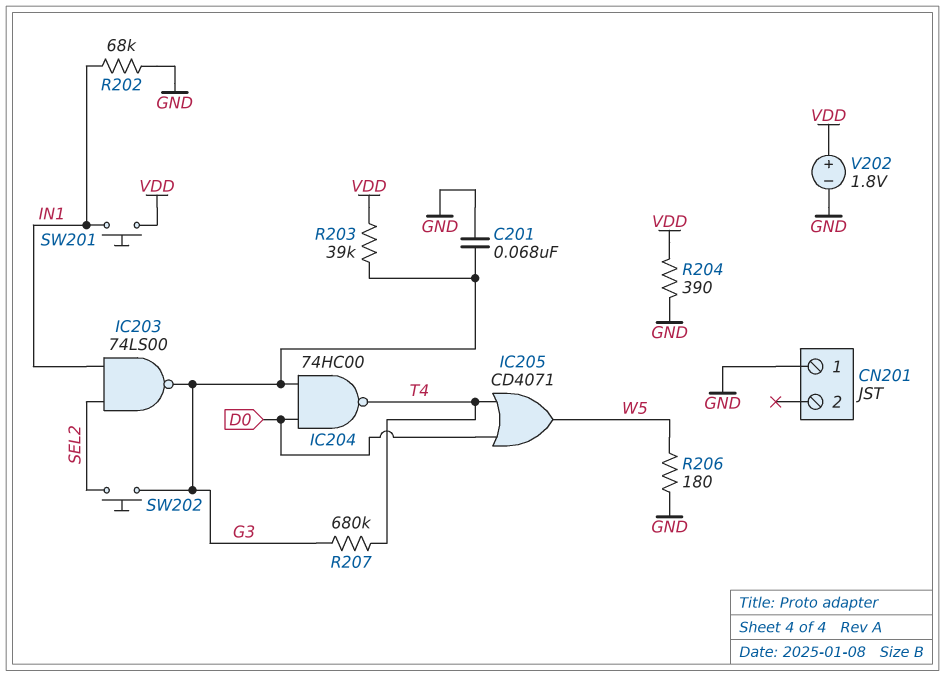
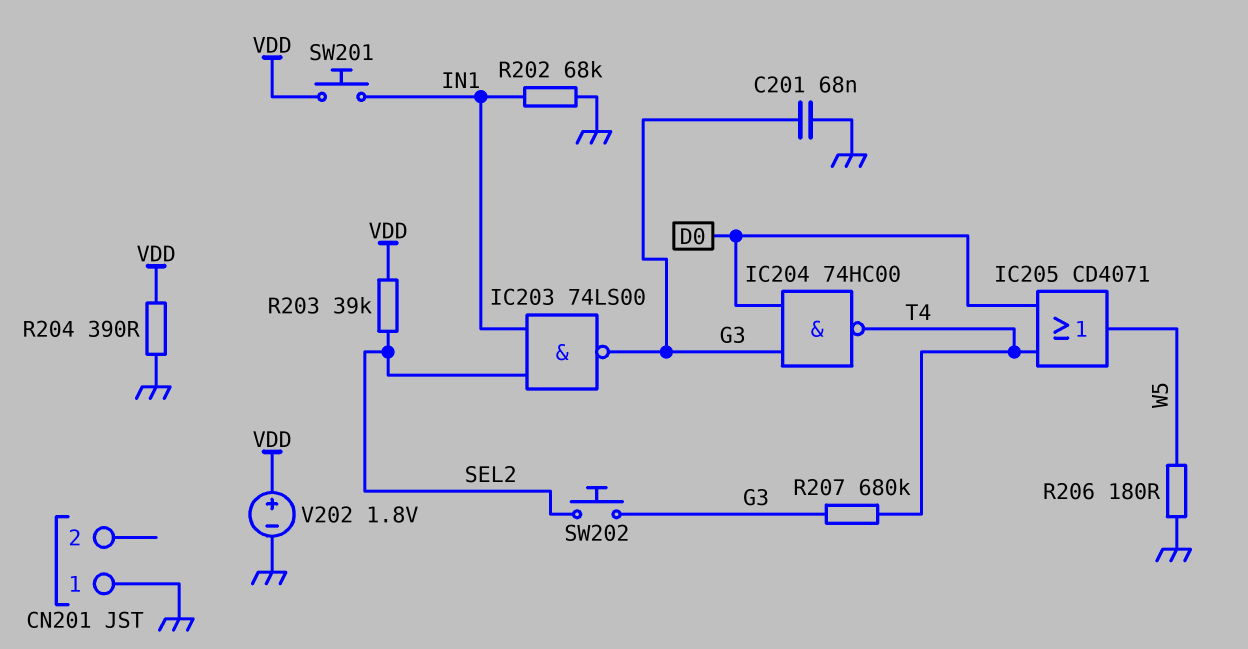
R203: 39k (G3, VDD) -> 39k (SEL2, VDD)

